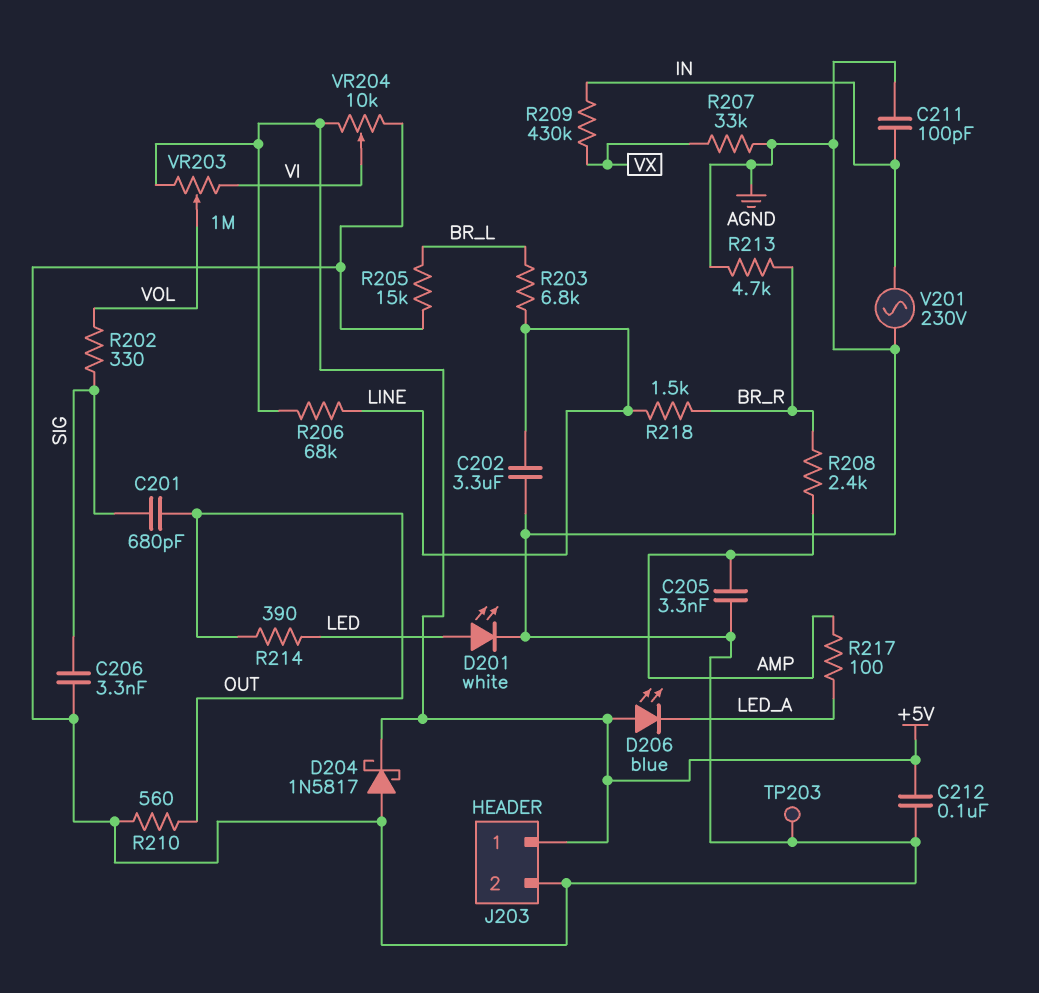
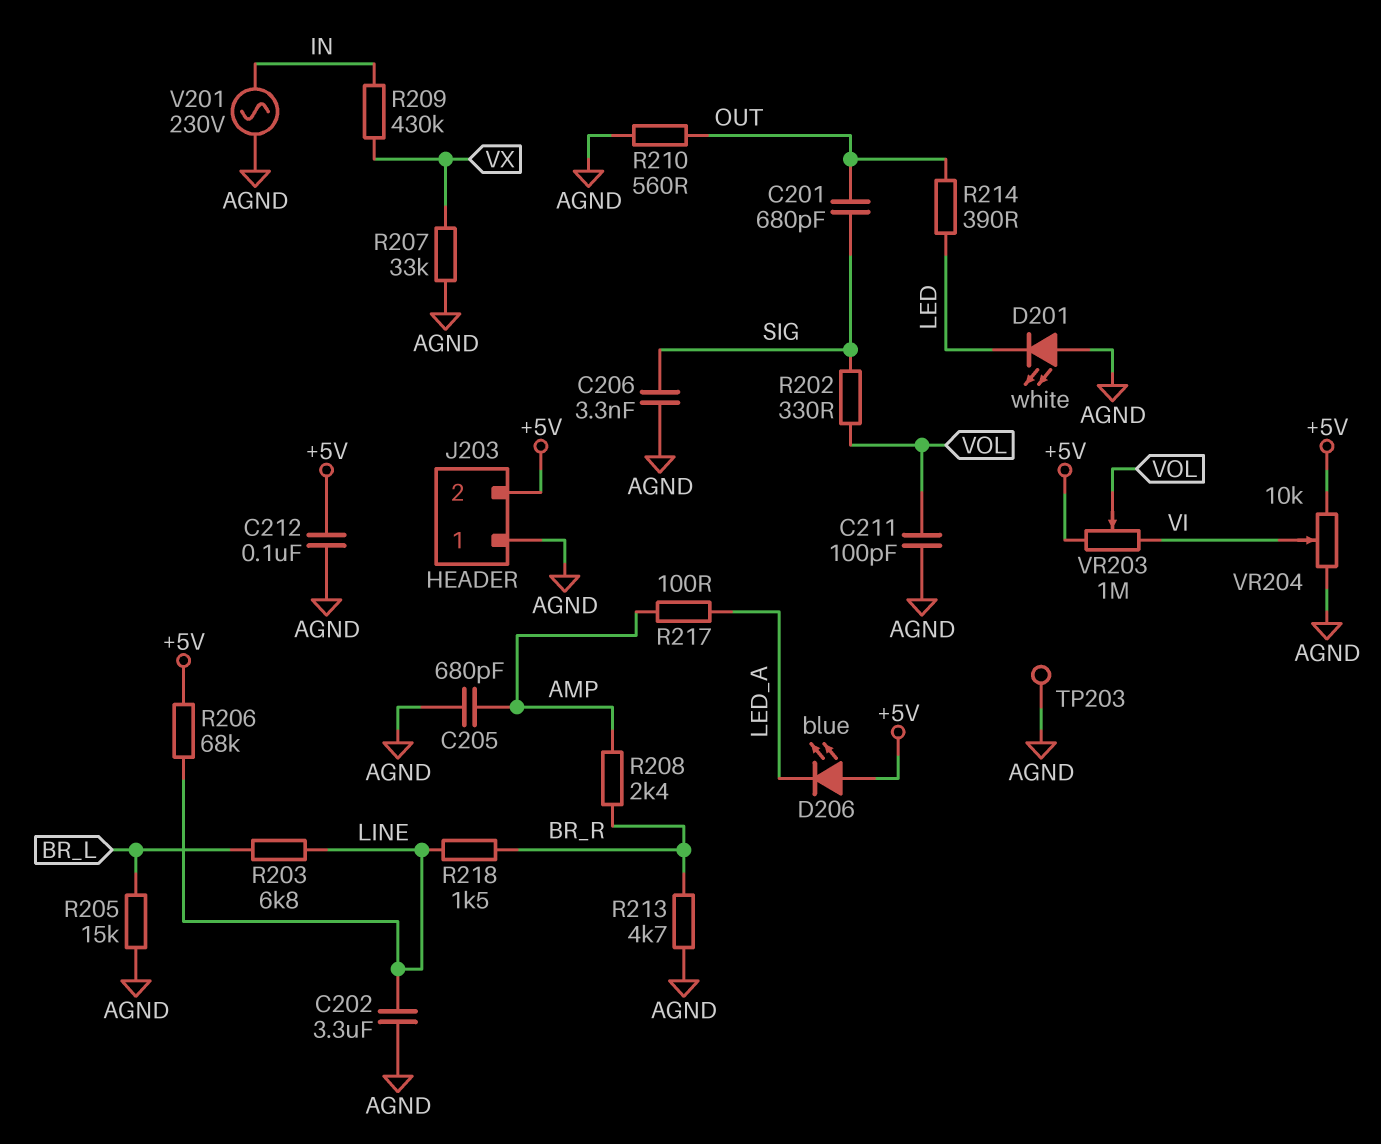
C205: 3.3nF (AGND, AMP) -> 680pF (AGND, AMP)
C211: 100pF (AGND, IN) -> 100pF (AGND, VOL)
D201: LED white (A LED, K AGND) -> LED white (A AGND, K LED)
D204: schottky 1N5817 (A AGND, K +5V) -> none
J203 pin 1: +5V -> AGND
J203 pin 2: AGND -> +5V

